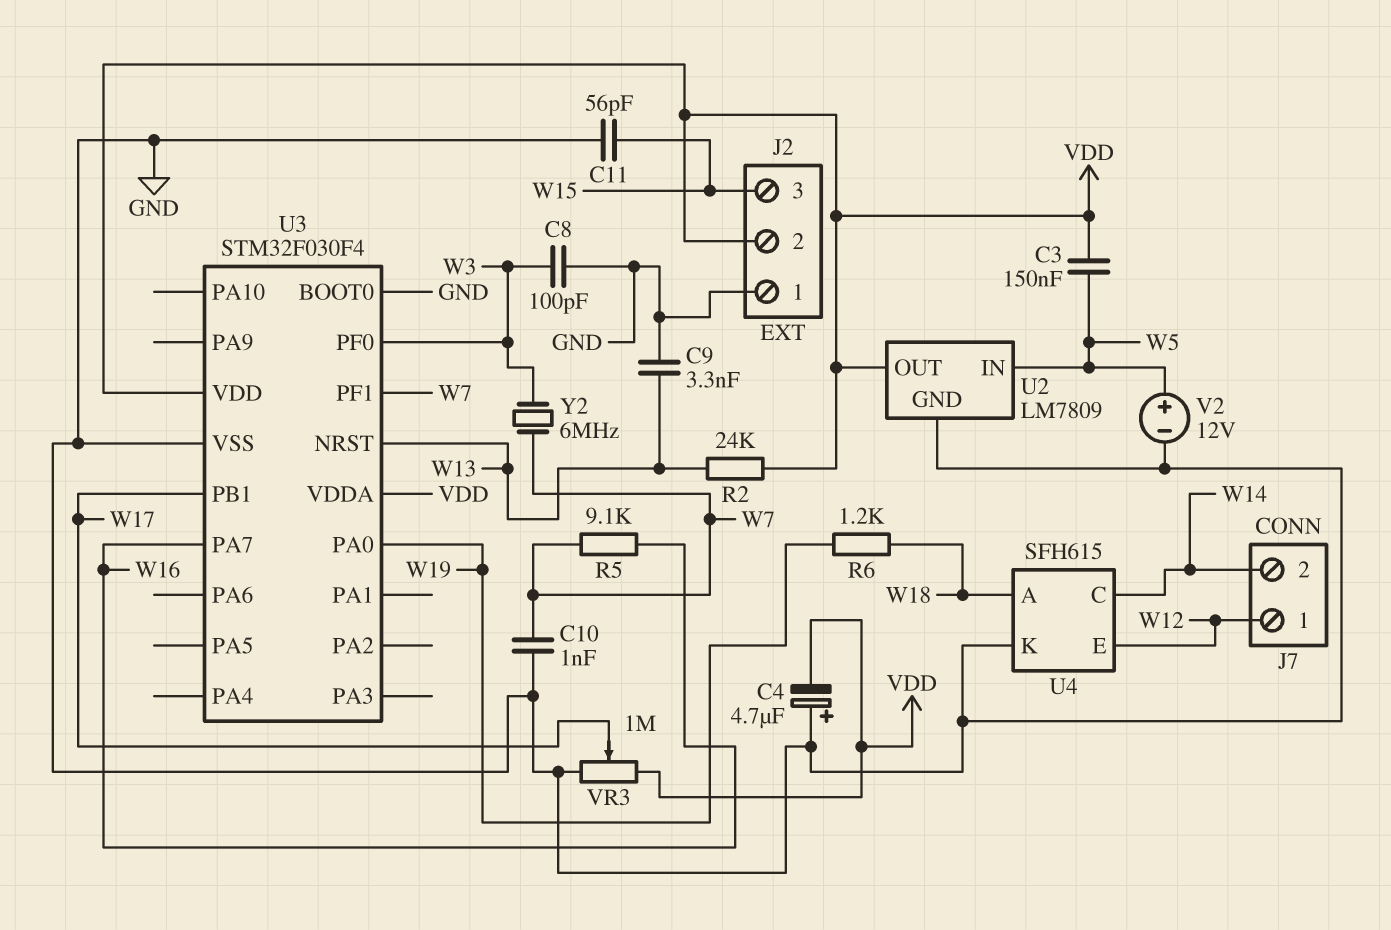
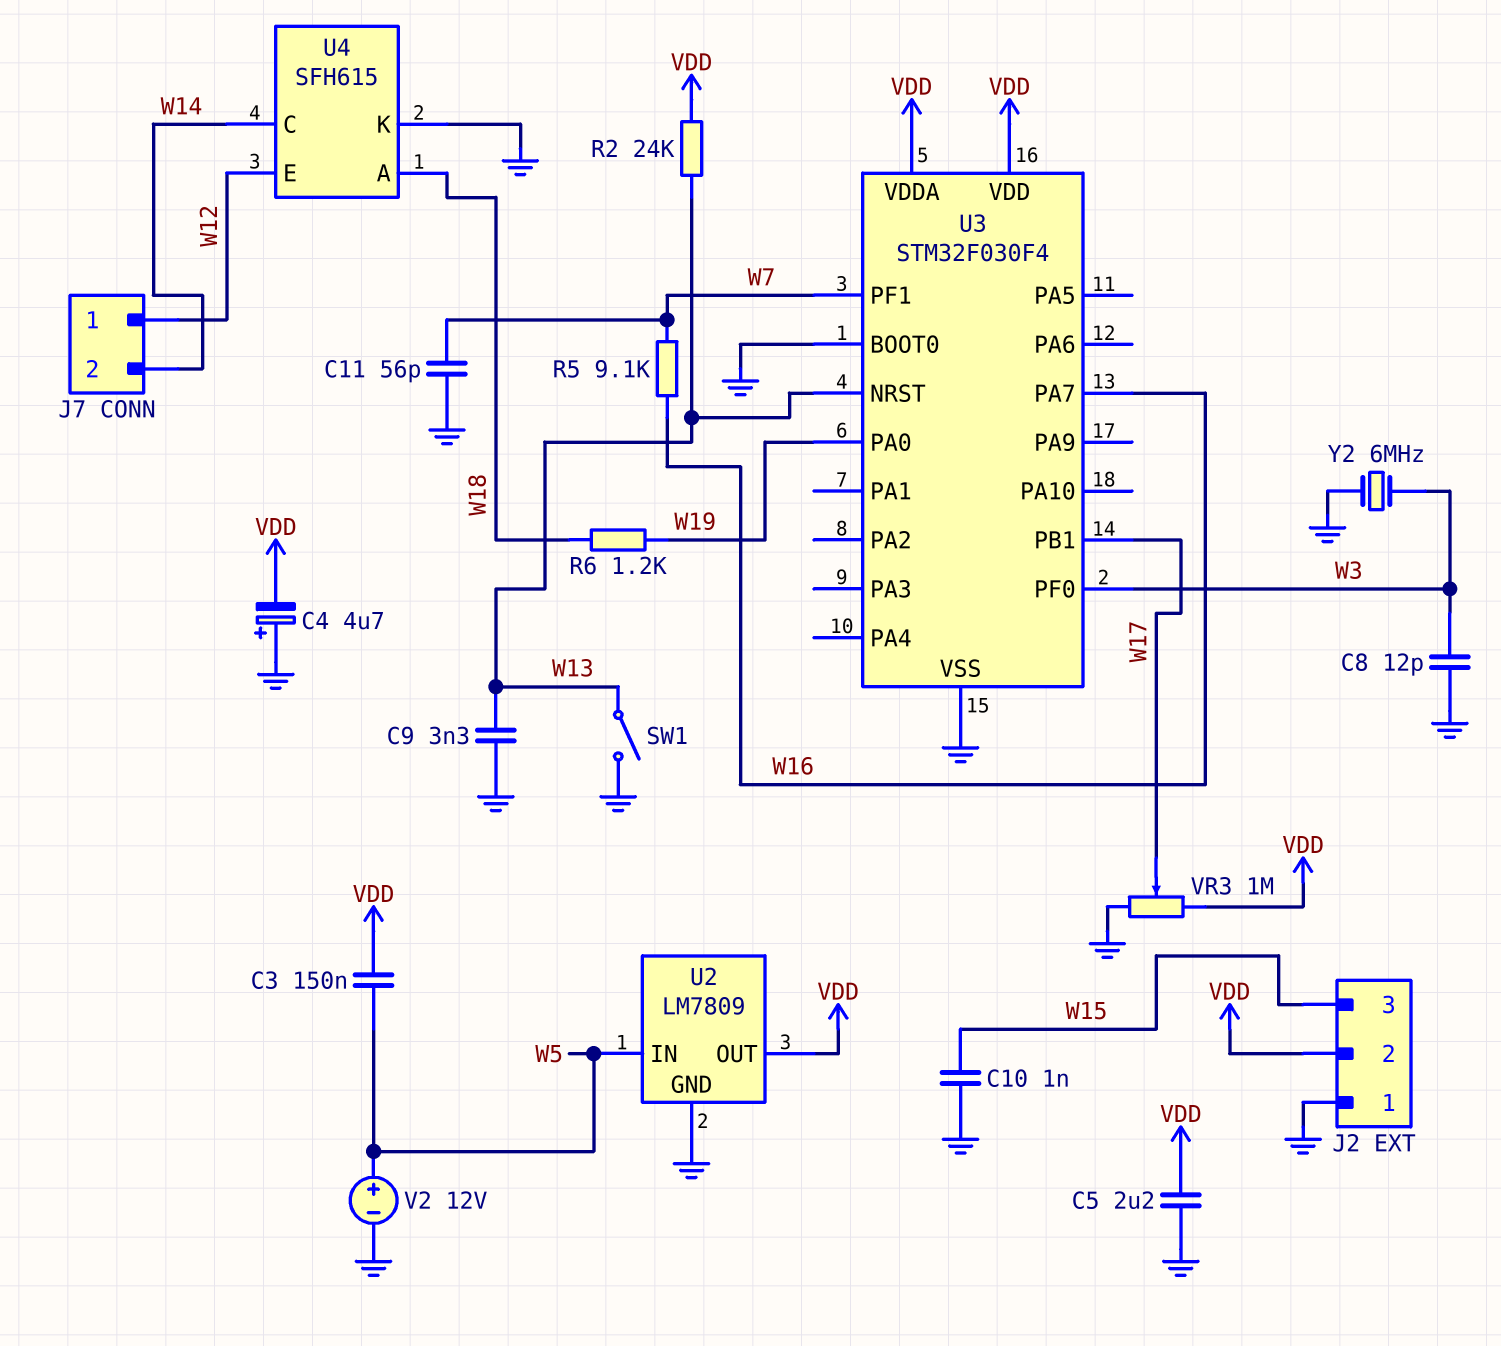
C5: none -> 2.2uF (GND, VDD)
C8: 100pF (GND, W3) -> 12pF (GND, W3)
C10: 1nF (GND, W7) -> 1nF (GND, W15)
C11: 56pF (GND, W15) -> 56pF (GND, W7)
SW1: none -> switch (GND, W13)
Y2: 6MHz (W3, W7) -> 6MHz (GND, W3)

